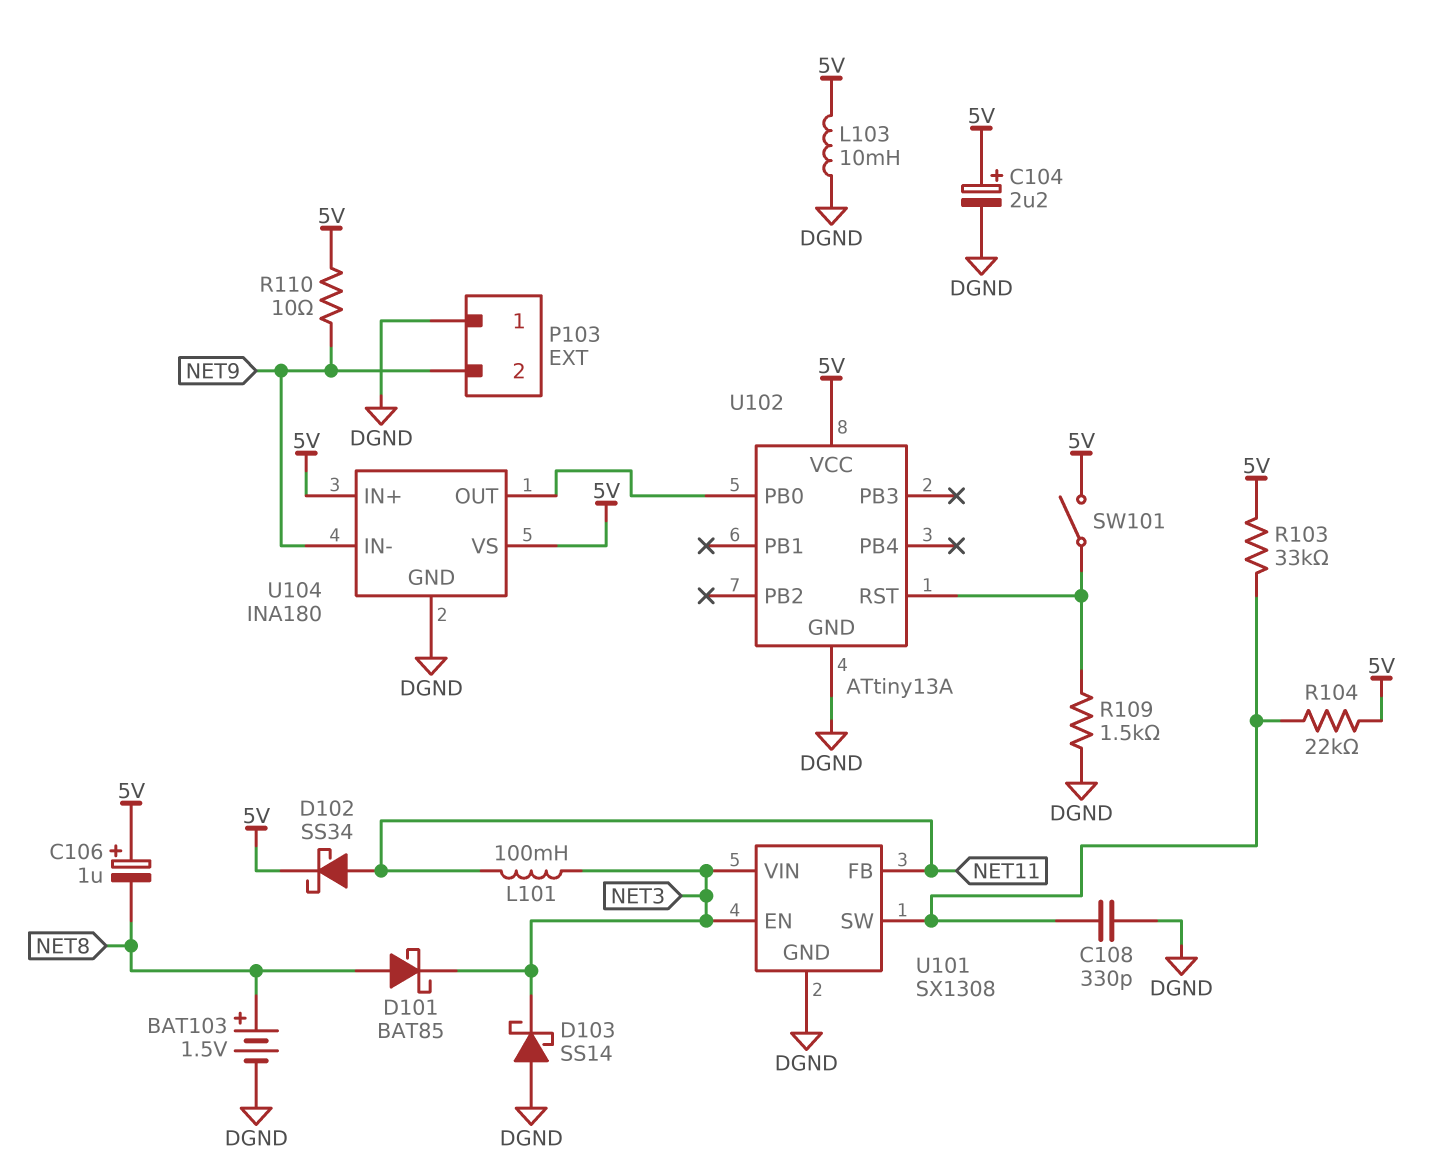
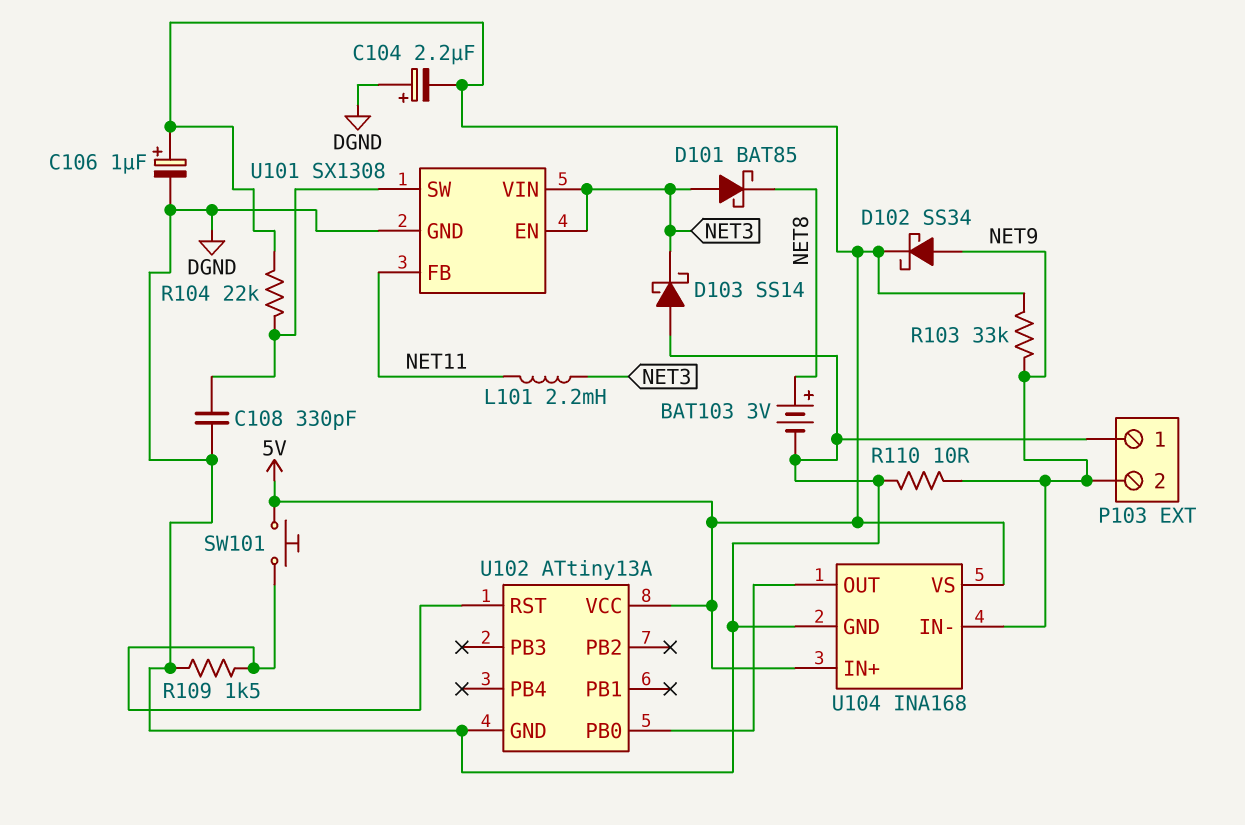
BAT103: 1.5V (plus NET8, minus DGND) -> 3V (plus NET8, minus DGND)
C104: 2.2uF (plus 5V, minus DGND) -> 2.2uF (plus DGND, minus 5V)
C106: 1uF (plus 5V, minus NET8) -> 1uF (plus 5V, minus DGND)
D101: schottky BAT85 (A NET8, K NET3) -> schottky BAT85 (A NET3, K NET8)
D102: schottky SS34 (A NET11, K 5V) -> schottky SS34 (A NET9, K 5V)
L101: 100mH (NET3, NET11) -> 2.2mH (NET3, NET11)
L103: 10mH (5V, DGND) -> none
R103: 33k (5V, U101/SW) -> 33k (5V, NET9)
R110: 10 (5V, NET9) -> 10 (DGND, NET9)
SW101: switch (5V, U102/RST) -> button (5V, U102/RST)
U104: INA180 -> INA168

